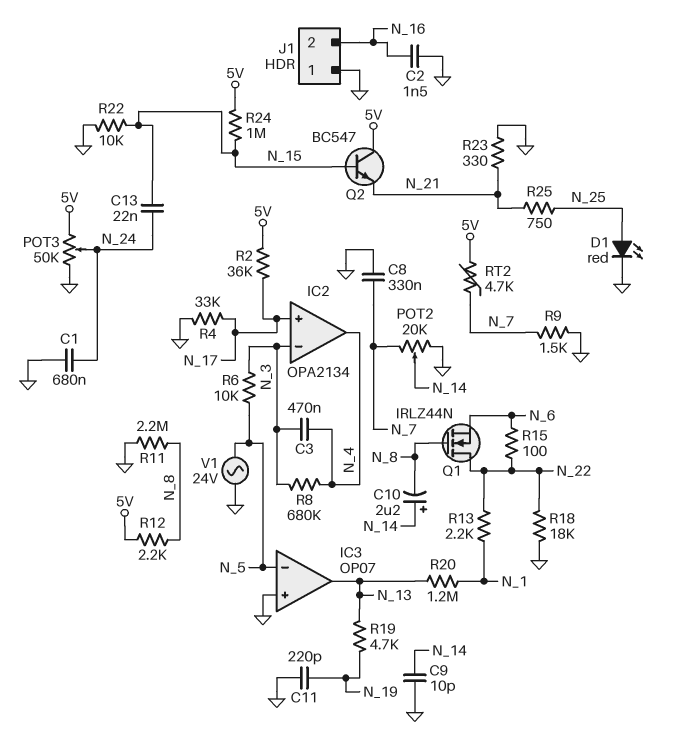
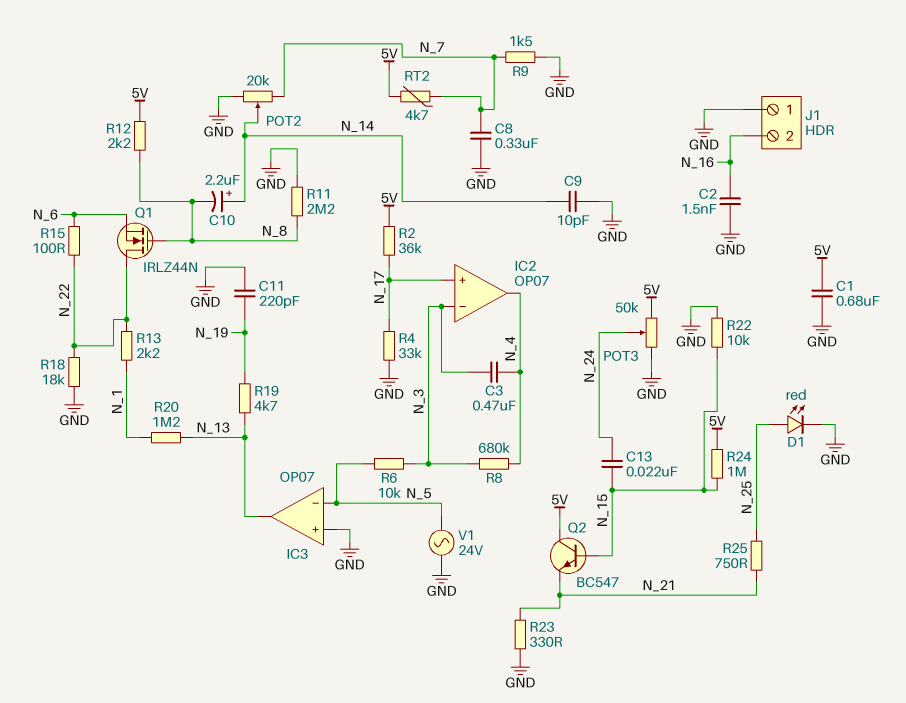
C1: 680nF (GND, N_24) -> 680nF (5V, GND)
IC2: OPA2134 -> OP07

